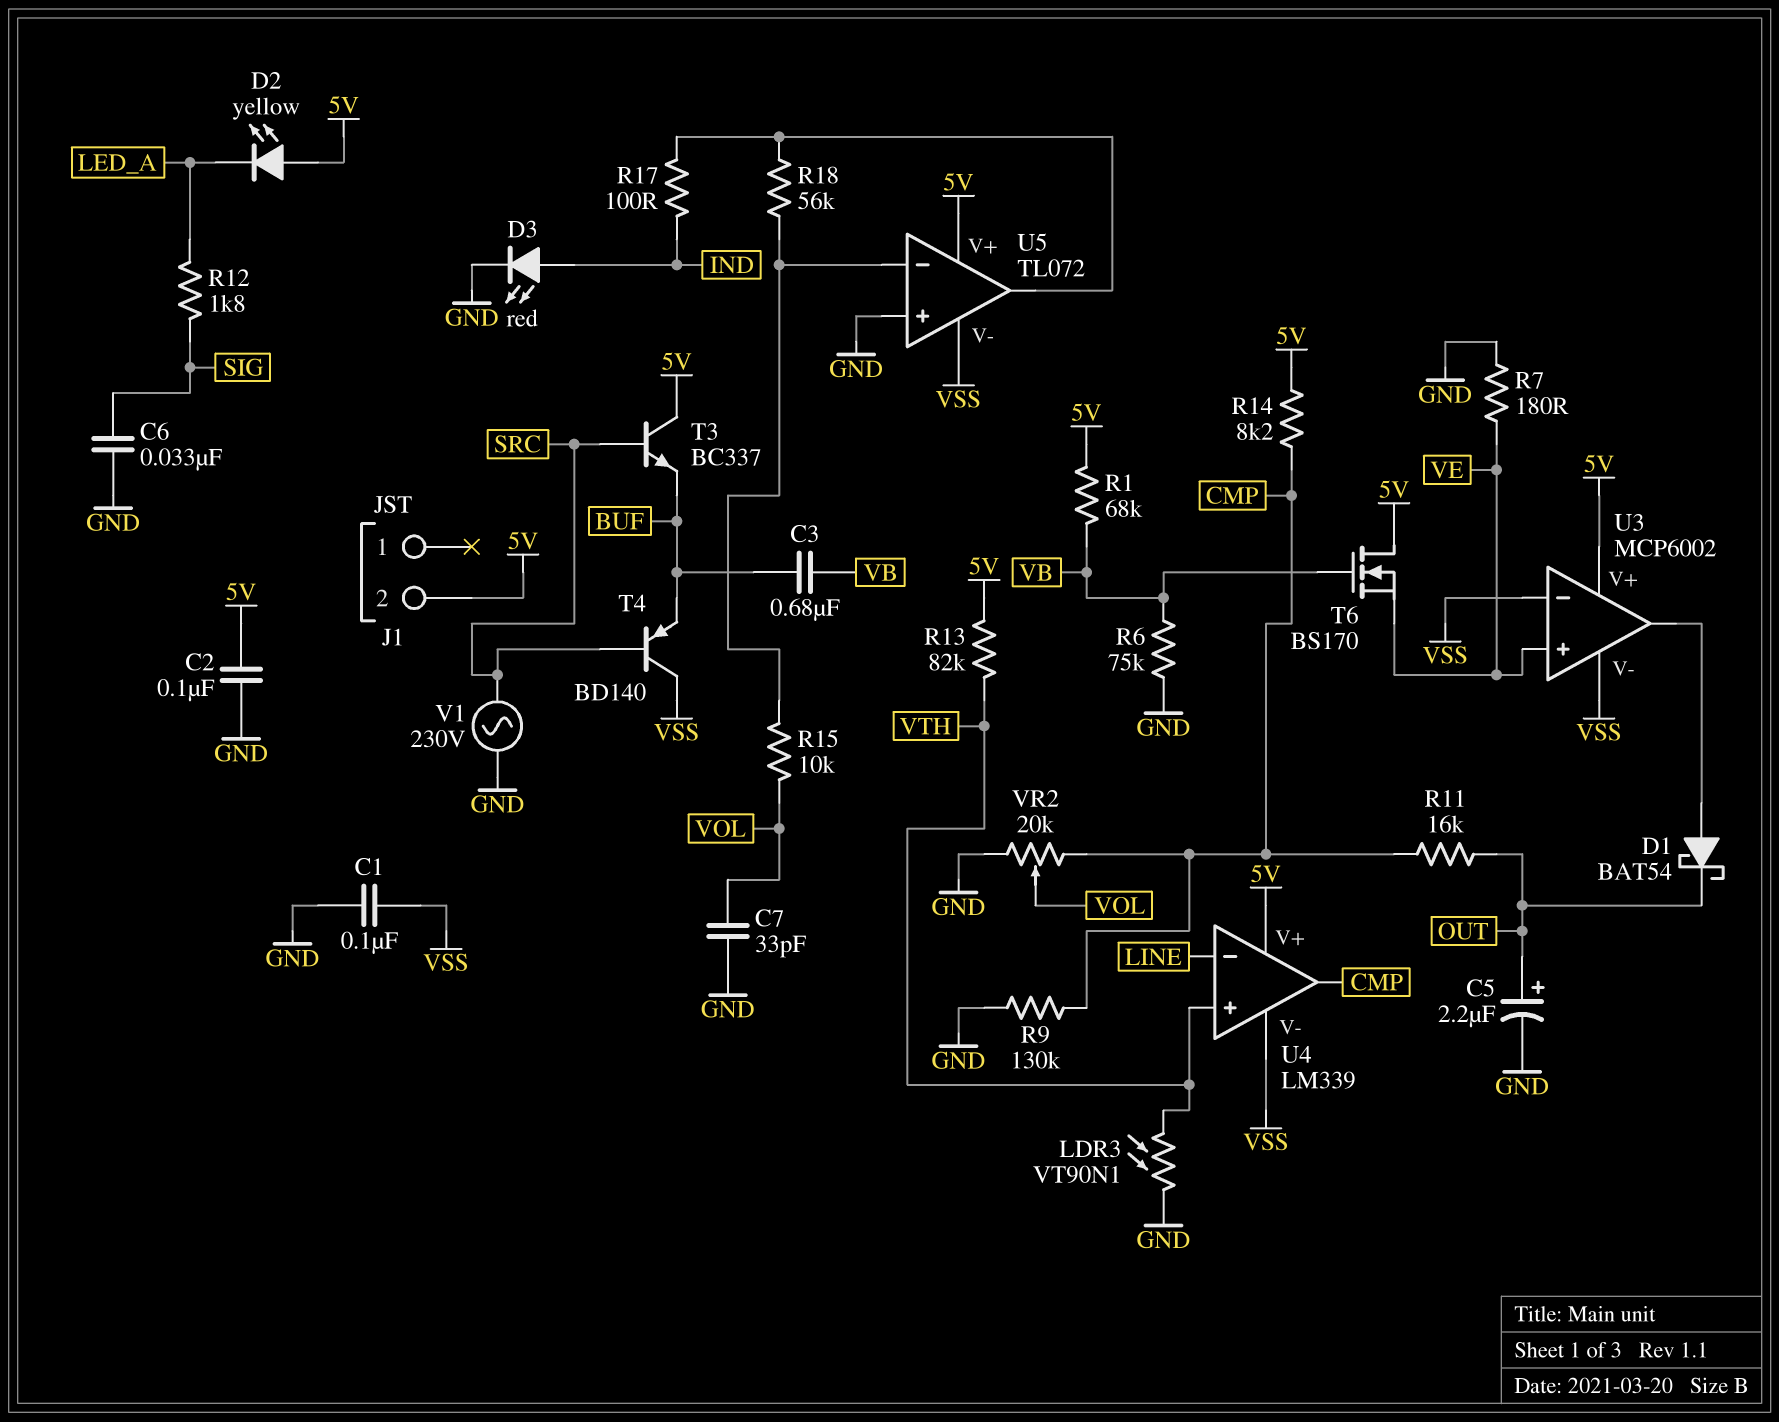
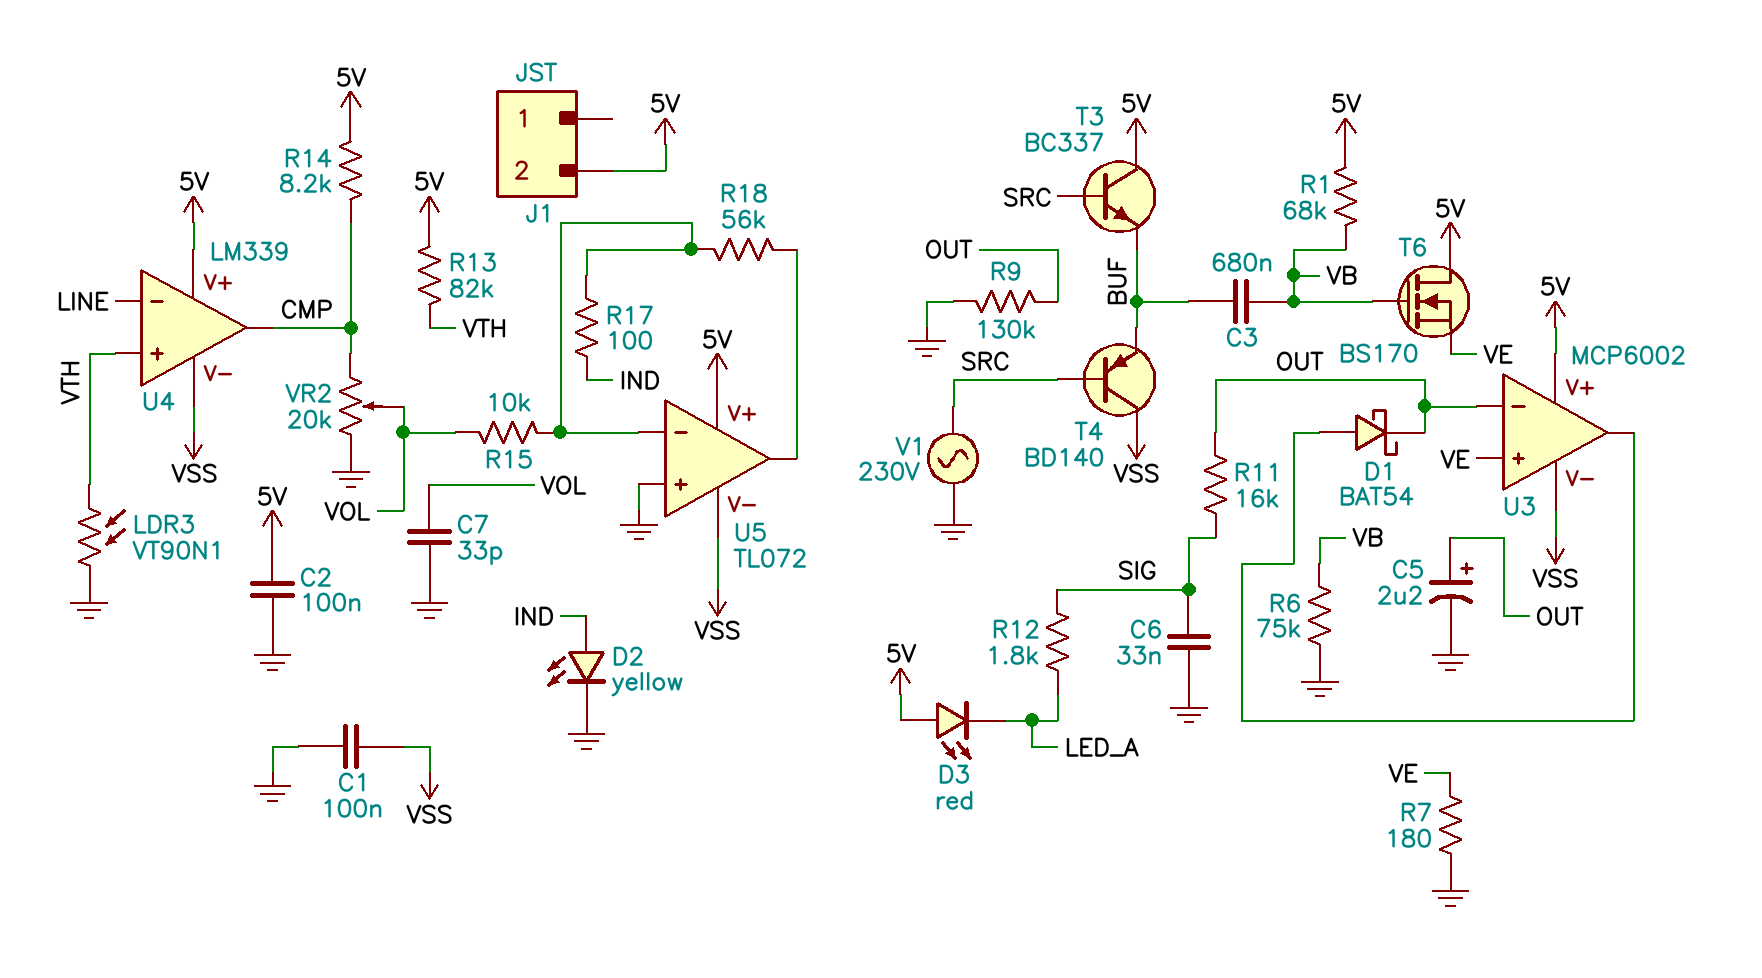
D2: LED yellow (A 5V, K LED_A) -> LED yellow (A IND, K GND)
D3: LED red (A IND, K GND) -> LED red (A 5V, K LED_A)
R9: 130k (CMP, GND) -> 130k (GND, OUT)
R11: 16k (CMP, OUT) -> 16k (OUT, SIG)
R17: 100 (IND, U5/out) -> 100 (IND, U5/in-)
U3 pin in-: VSS -> OUT

